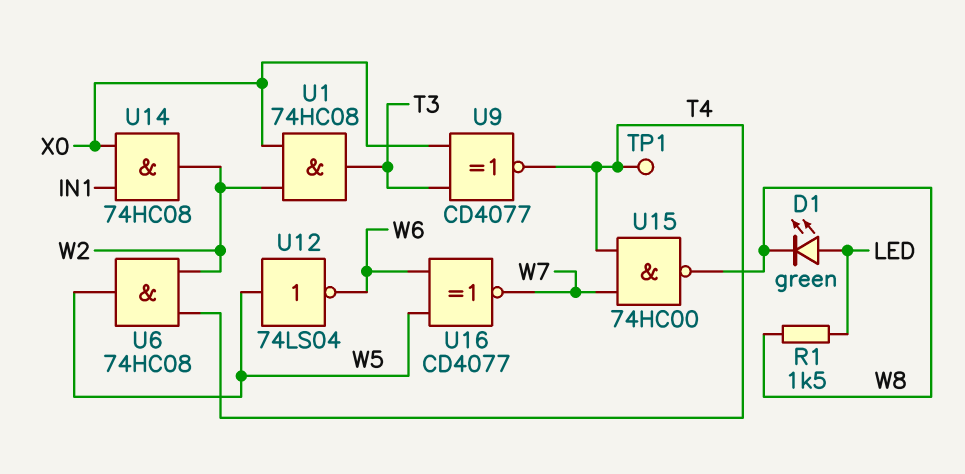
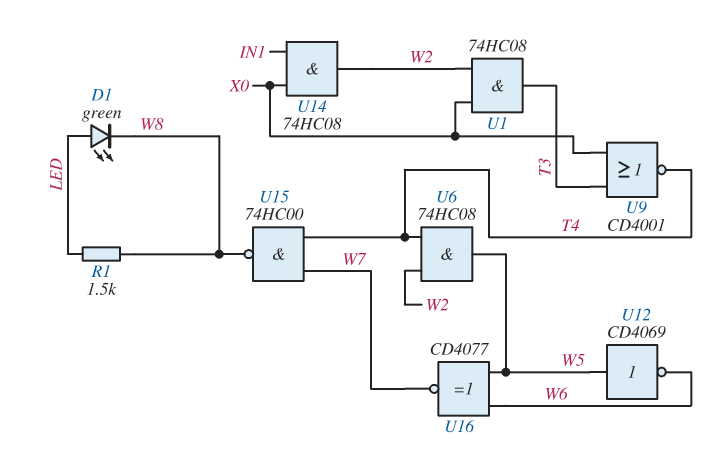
TP1: test point (T4) -> none
U9: XNOR CD4077 (in T3, in X0, out T4) -> NOR CD4001 (in T3, in X0, out T4)
U12: NOT 74LS04 (in W5, out W6) -> NOT CD4069 (in W5, out W6)

